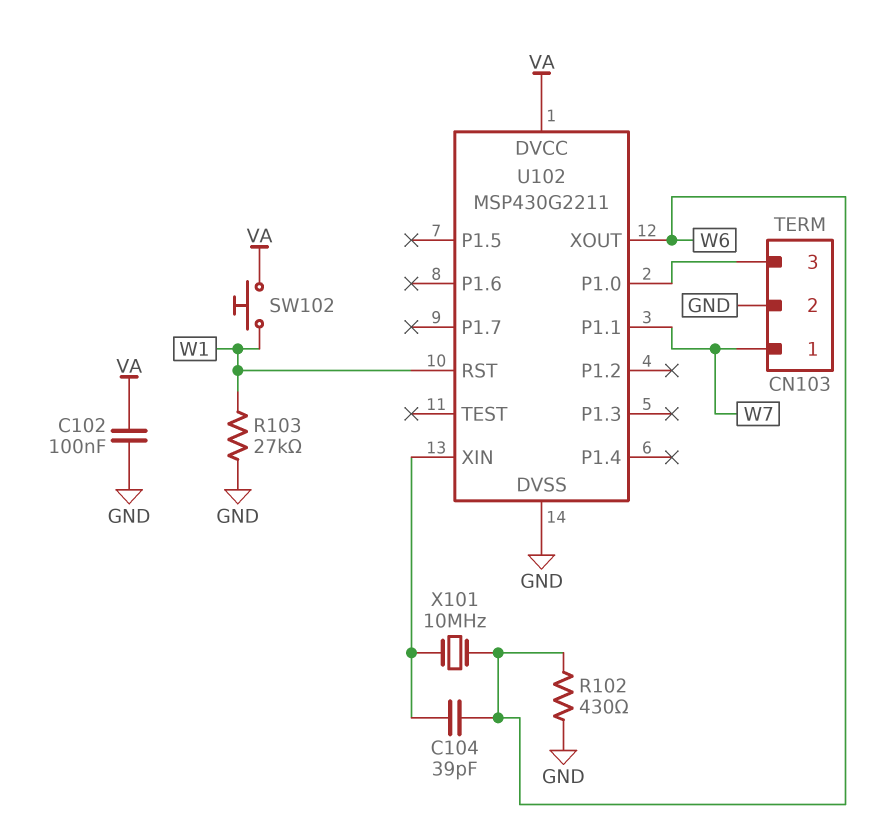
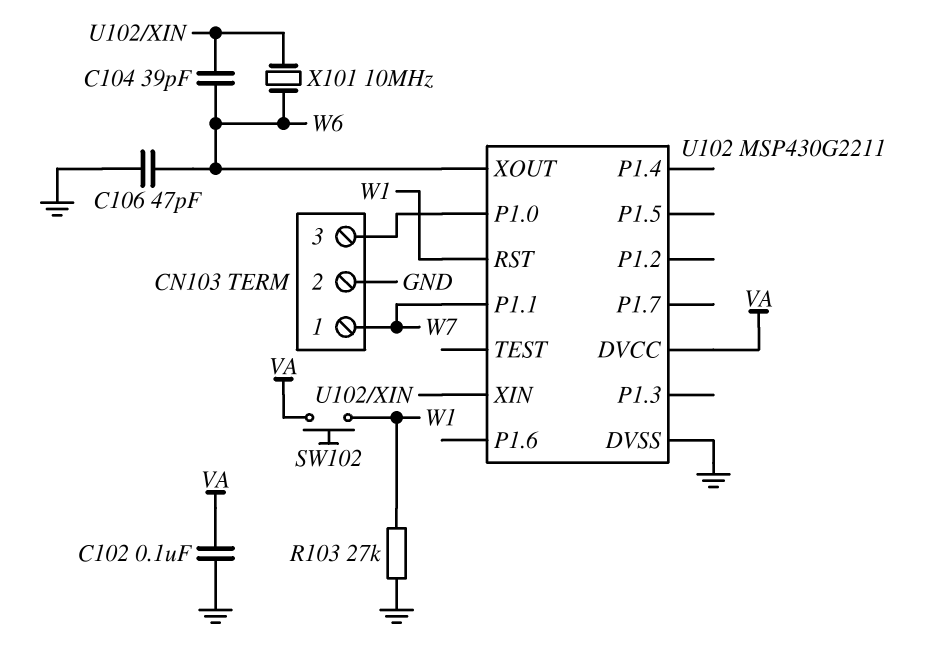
C106: none -> 47pF (GND, W6)
R102: 430 (GND, W6) -> none

